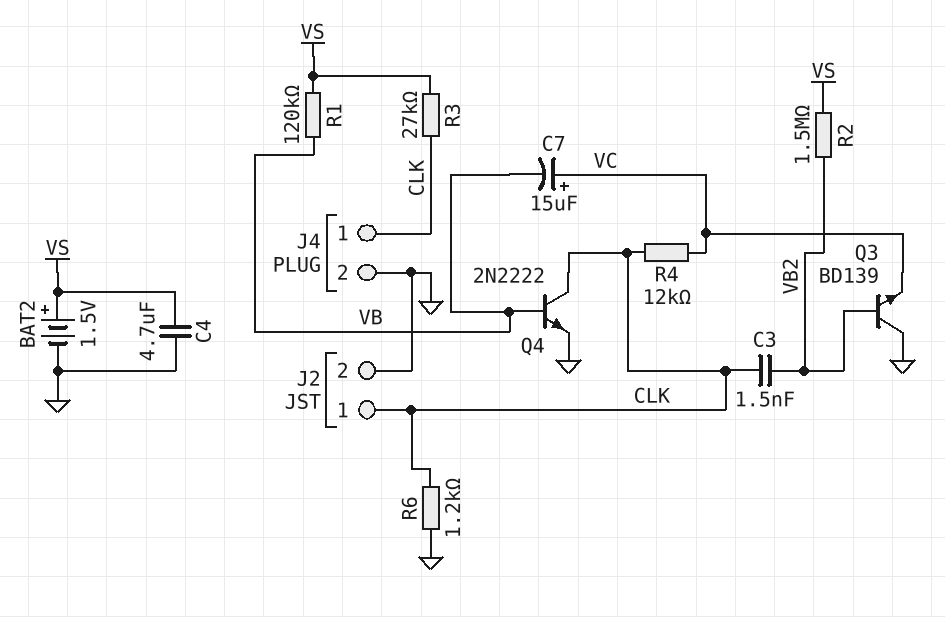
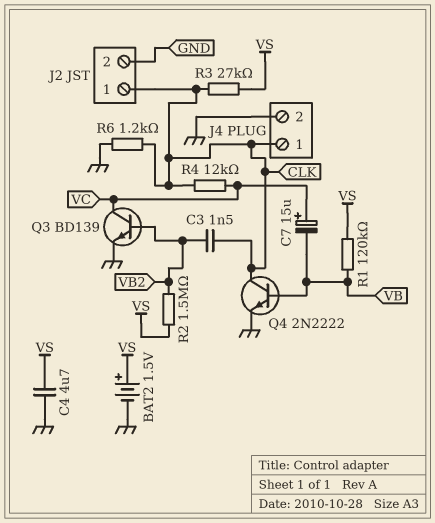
Q3: NPN BD139 (B VB2, C GND, E VC) -> NPN BD139 (B VB2, C VC, E GND)

